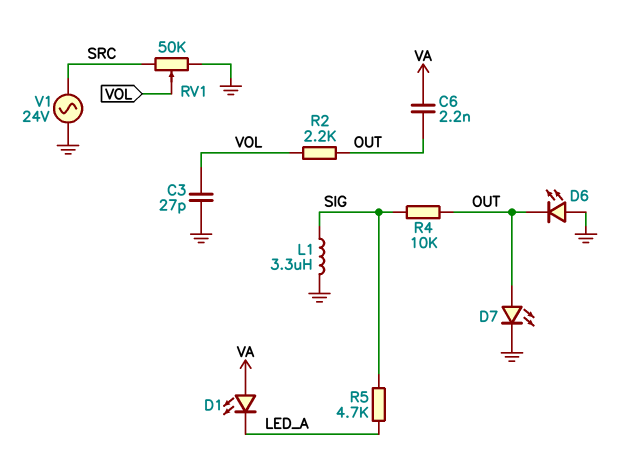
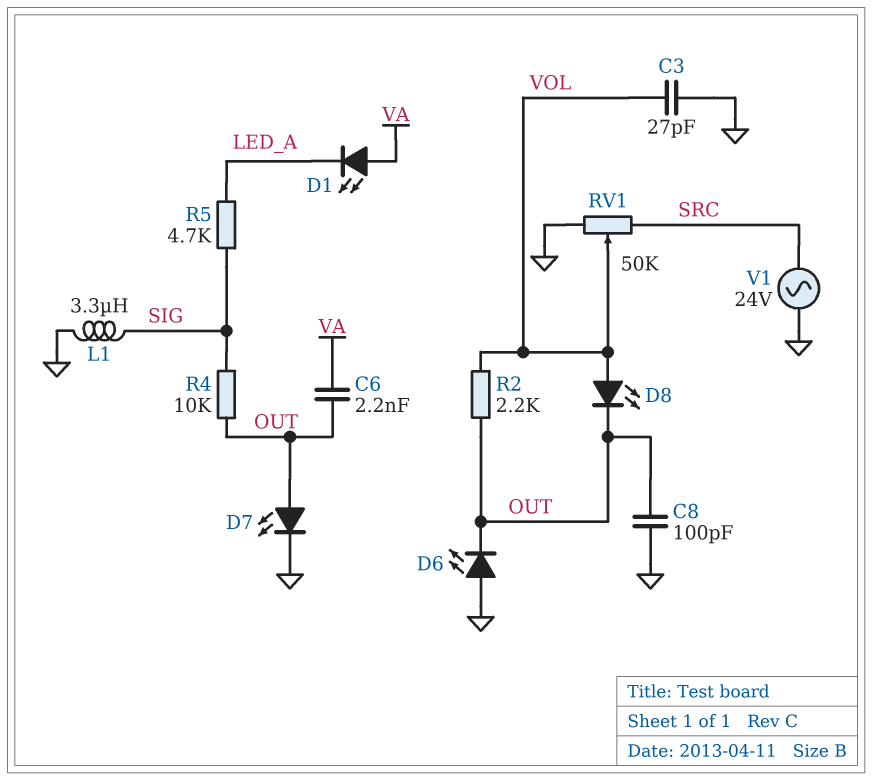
C8: none -> 100pF (GND, OUT)
D8: none -> LED (A VOL, K OUT)

